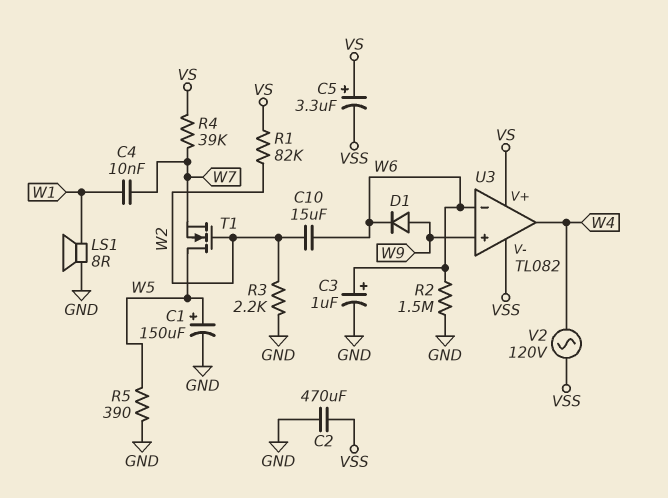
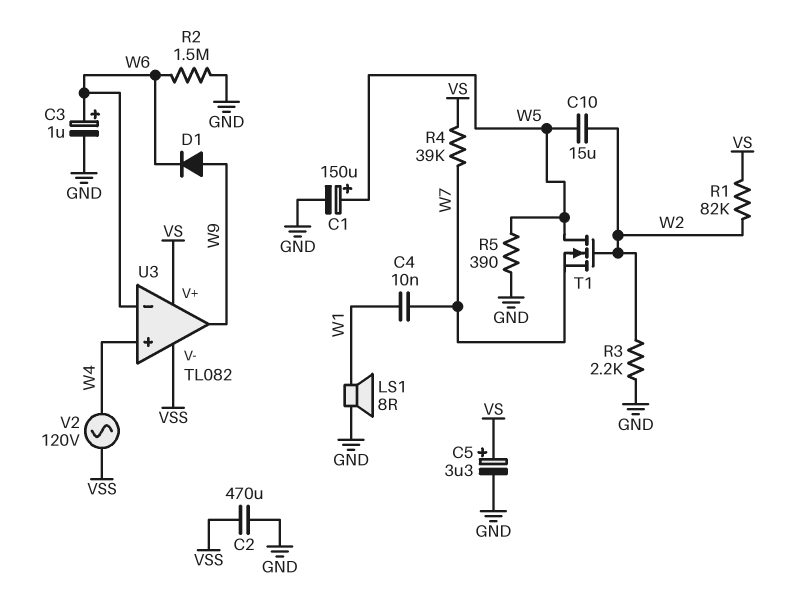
C5: 3.3uF (plus VS, minus VSS) -> 3.3uF (plus VS, minus GND)
C10: 15uF (W2, W6) -> 15uF (W2, W5)
U3 pin in+: W9 -> W4
U3 pin out: W4 -> W9

